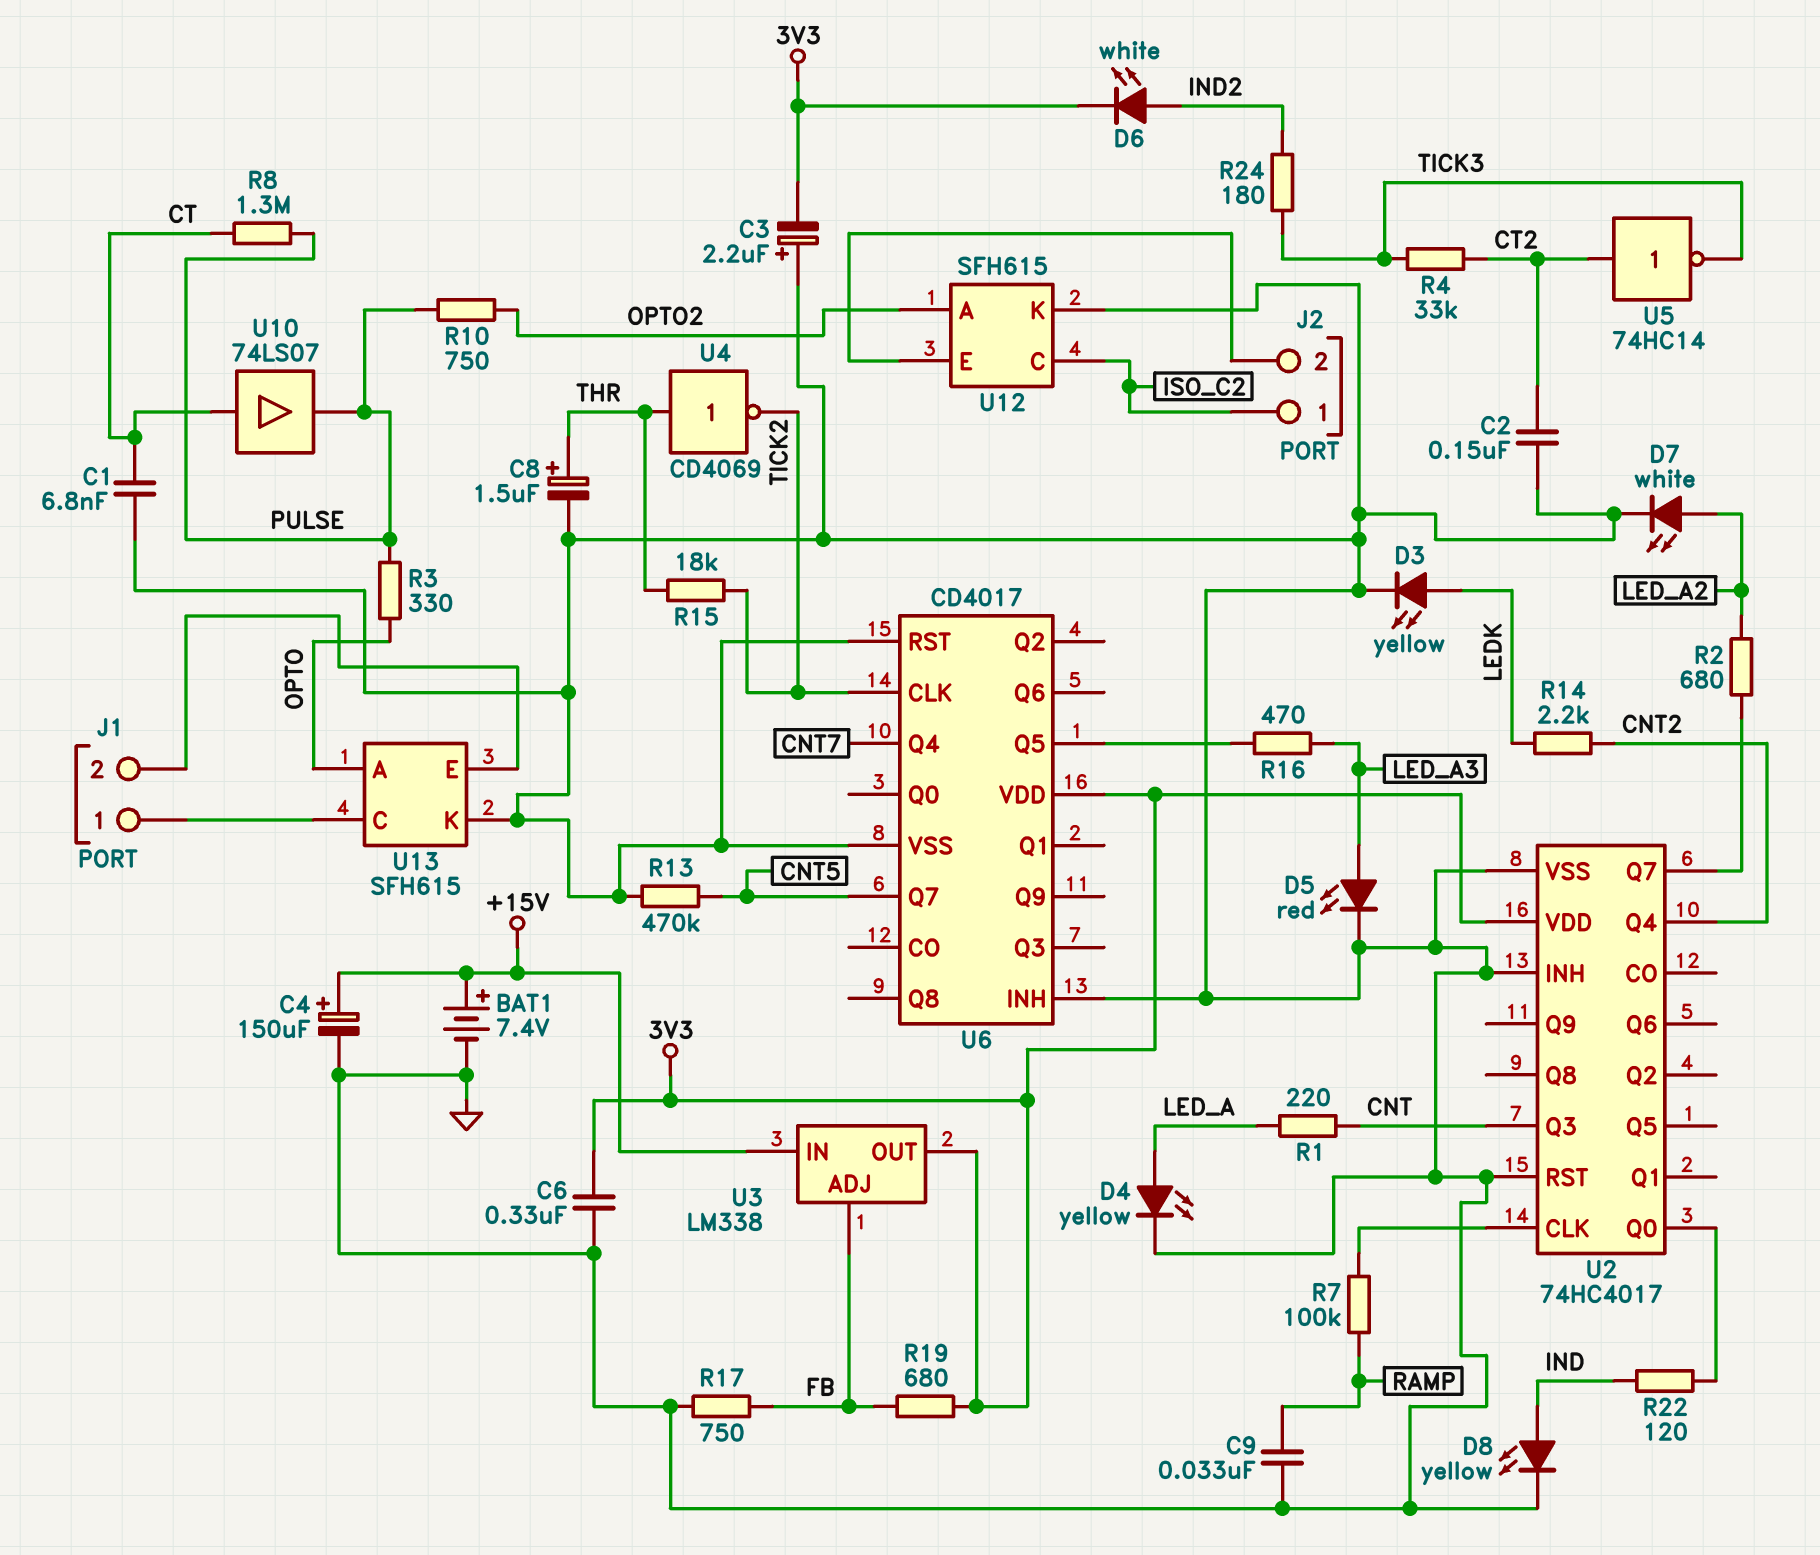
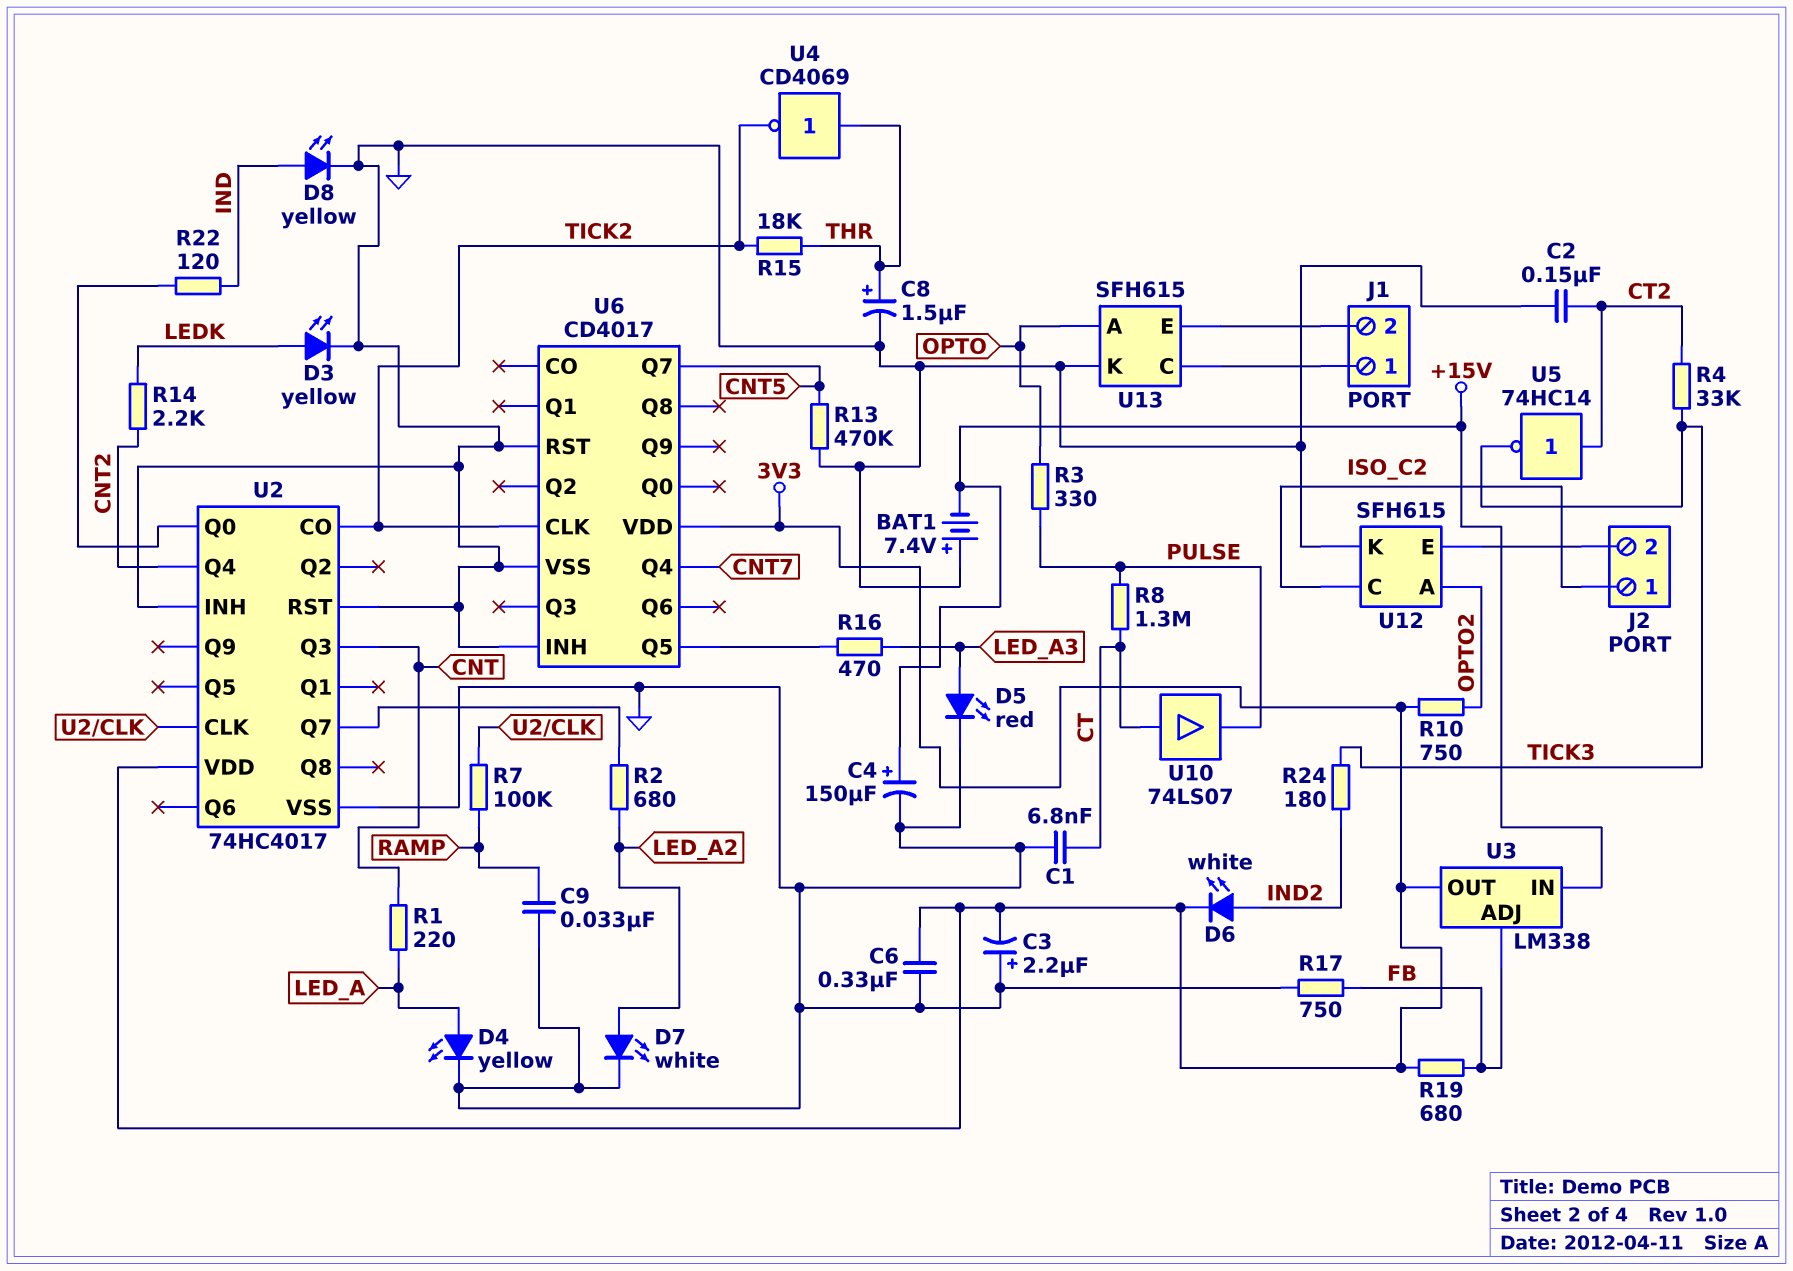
BAT1: 7.4V (plus +15V, minus GND) -> 7.4V (plus GND, minus +15V)
R10: 750 (OPTO2, PULSE) -> 750 (3V3, OPTO2)
U2 pin CO: none -> TICK2

